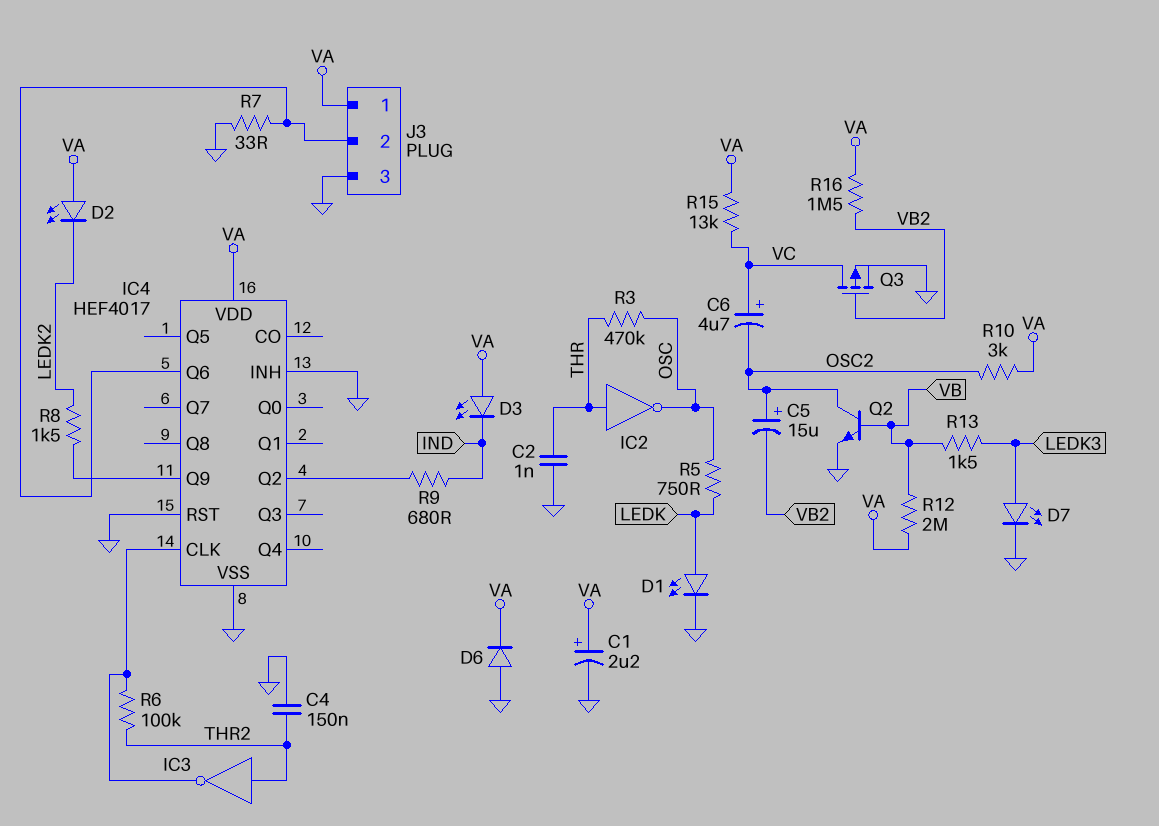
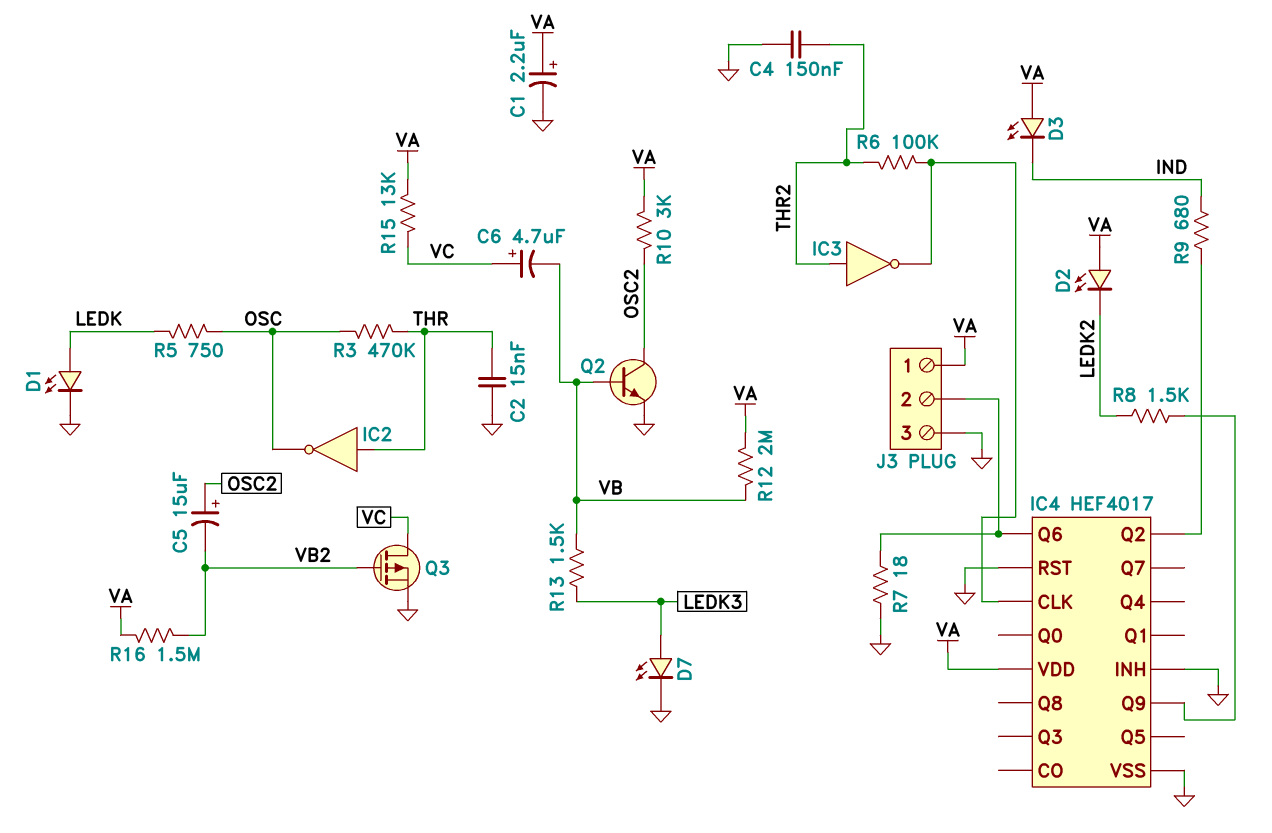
C2: 1nF (GND, THR) -> 15nF (GND, THR)
C6: 4.7uF (plus VC, minus OSC2) -> 4.7uF (plus VC, minus VB)
D6: diode (A GND, K VA) -> none
R7: 33 (GND, IC4/Q6) -> 18 (GND, IC4/Q6)

